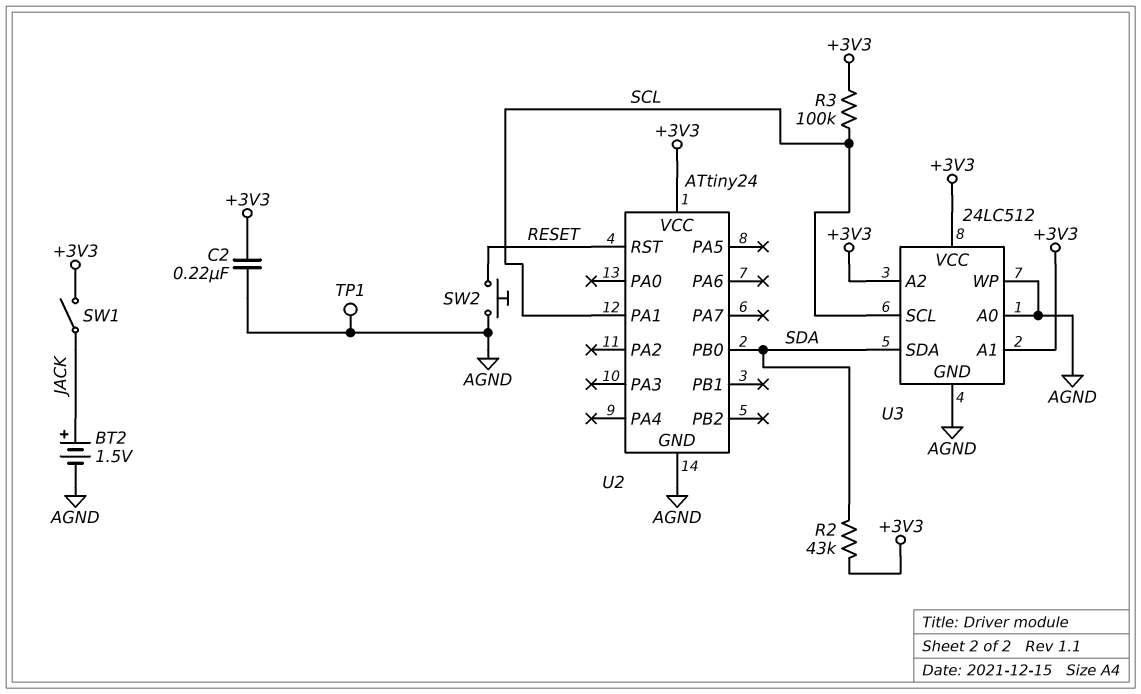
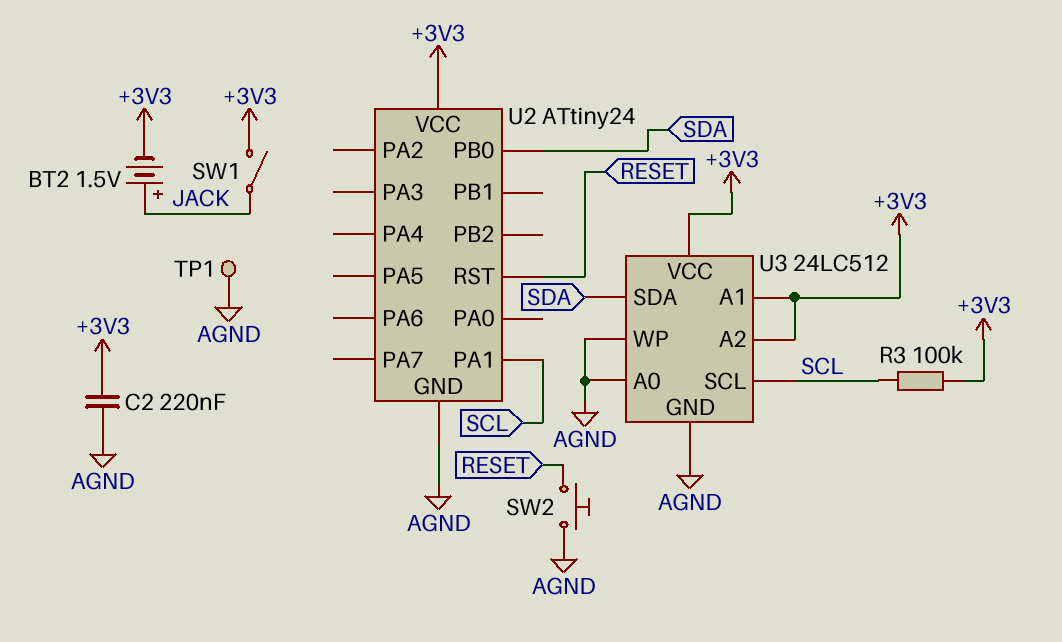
BT2: 1.5V (plus JACK, minus AGND) -> 1.5V (plus JACK, minus +3V3)
R2: 43k (+3V3, SDA) -> none

